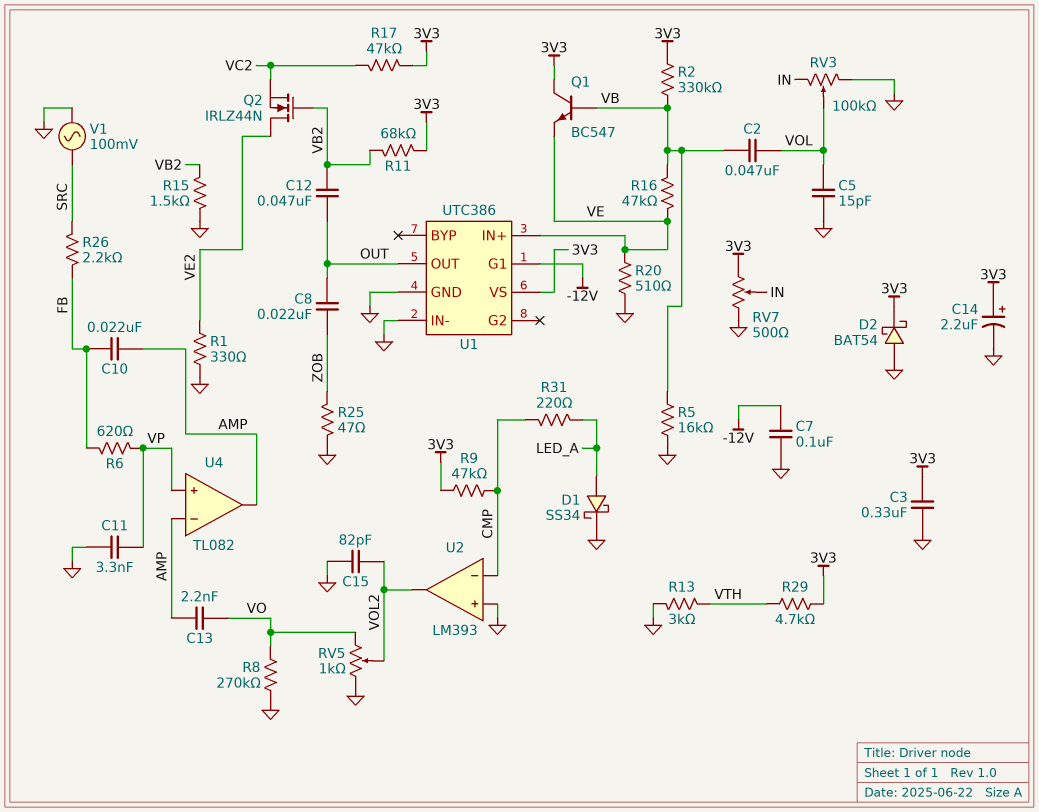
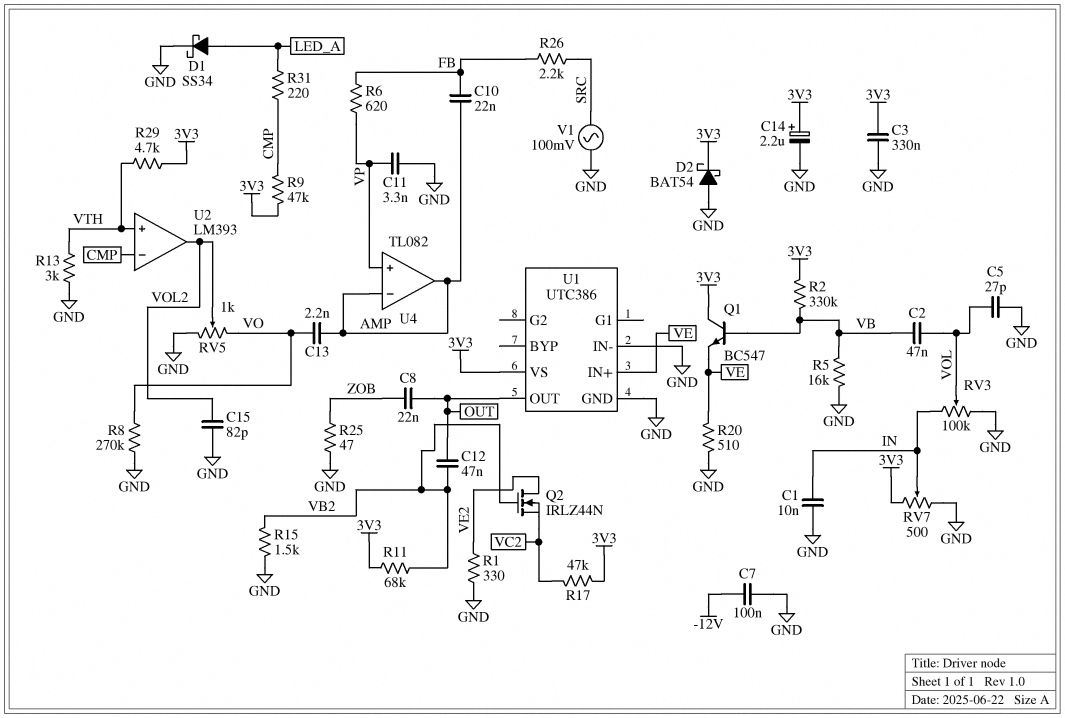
C1: none -> 10nF (GND, IN)
C5: 15pF (GND, VOL) -> 27pF (GND, VOL)
R16: 47k (VB, VE) -> none
U1 pin G1: -12V -> none
U2 pin in+: GND -> VTH

